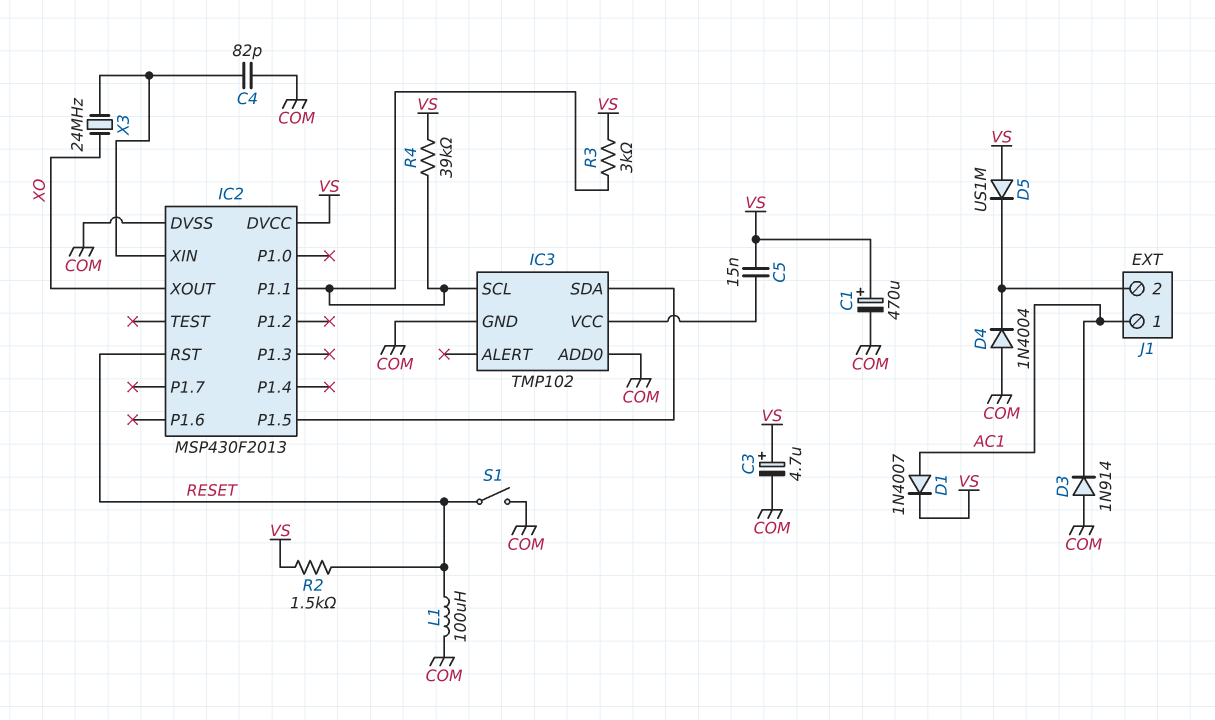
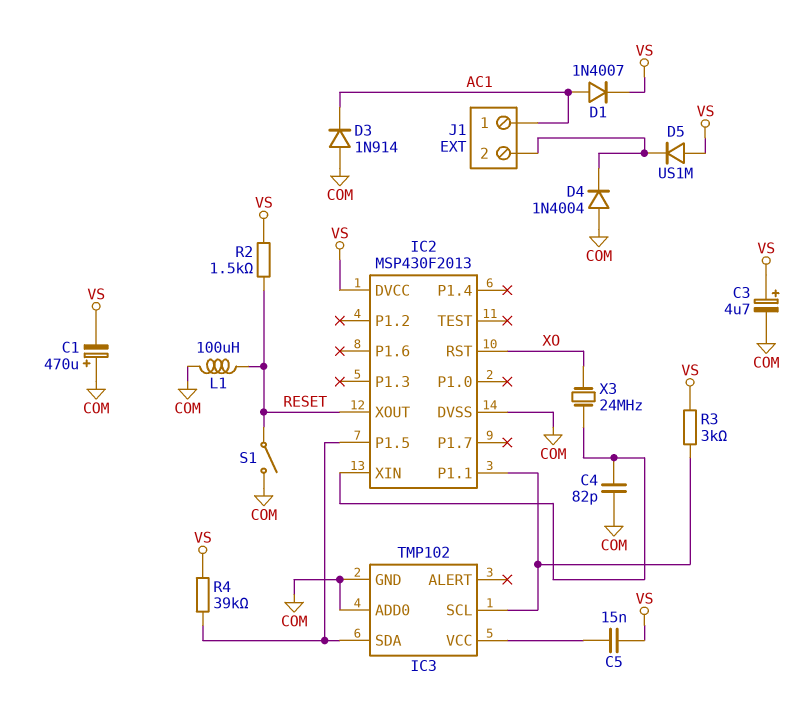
C1: 470uF (plus VS, minus COM) -> 470uF (plus COM, minus VS)
IC2 pin RST: RESET -> XO
IC2 pin XOUT: XO -> RESET
R4: 39k (IC2/P1.1, VS) -> 39k (IC2/P1.5, VS)

